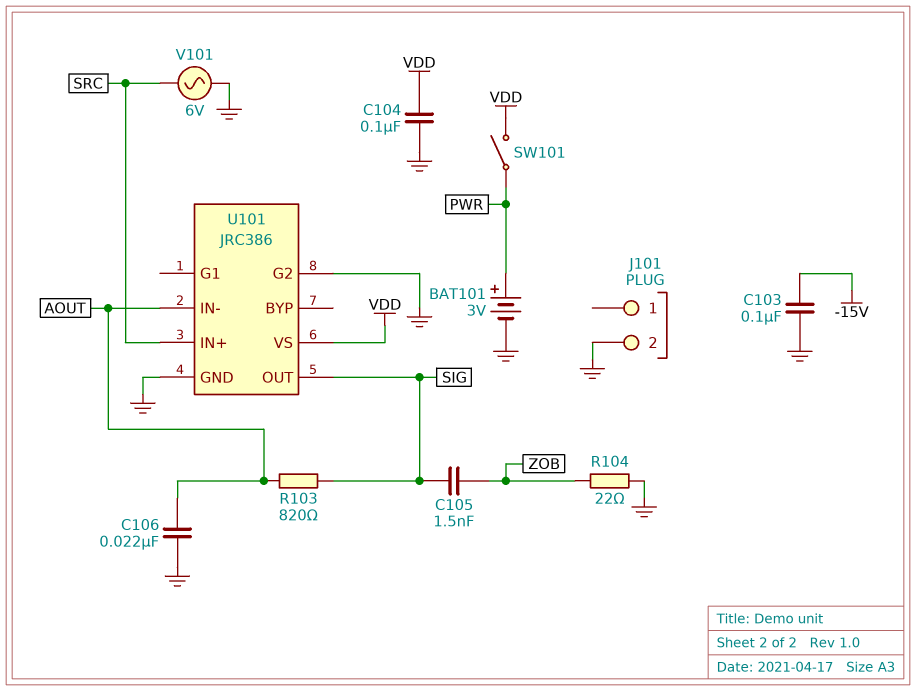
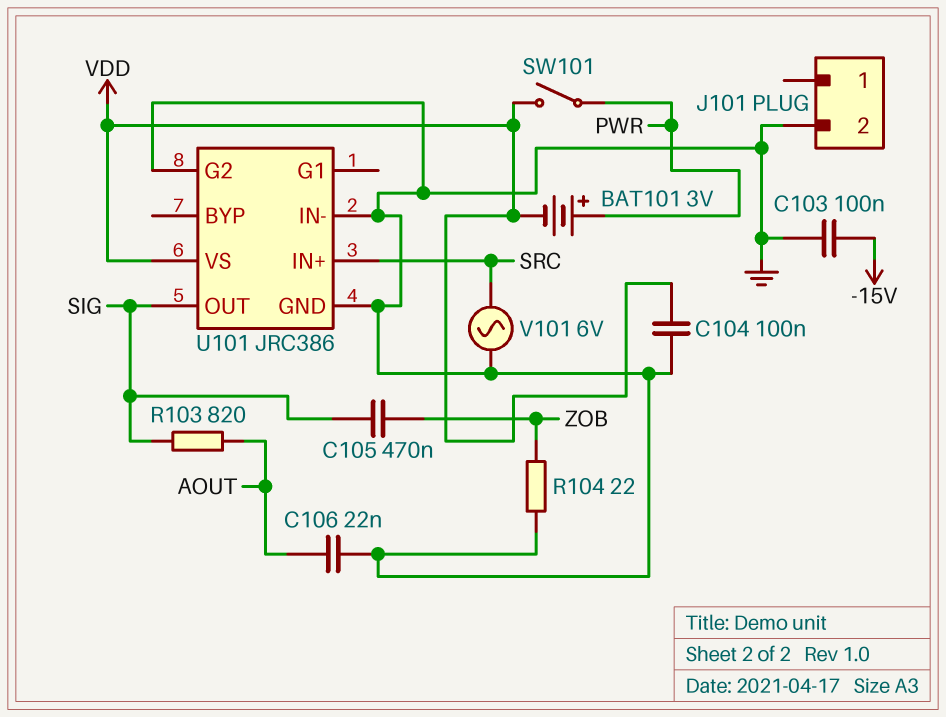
BAT101: 3V (plus PWR, minus GND) -> 3V (plus PWR, minus VDD)
C105: 1.5nF (SIG, ZOB) -> 470nF (SIG, ZOB)
U101 pin IN-: AOUT -> GND

